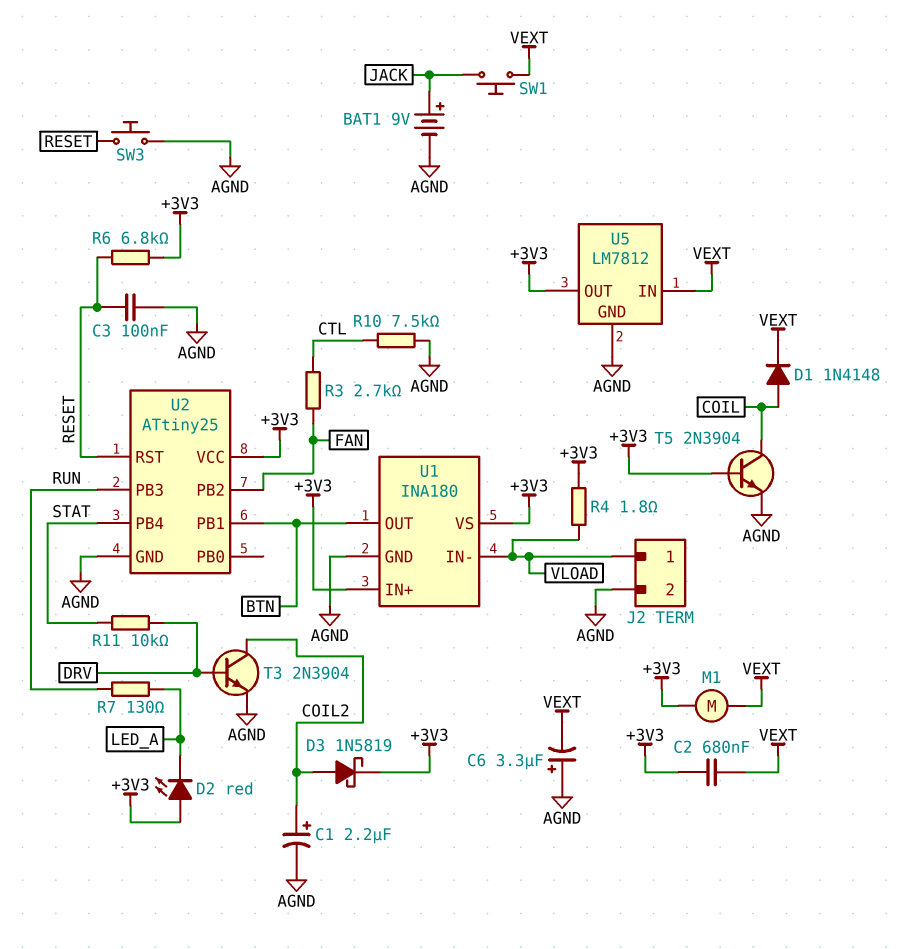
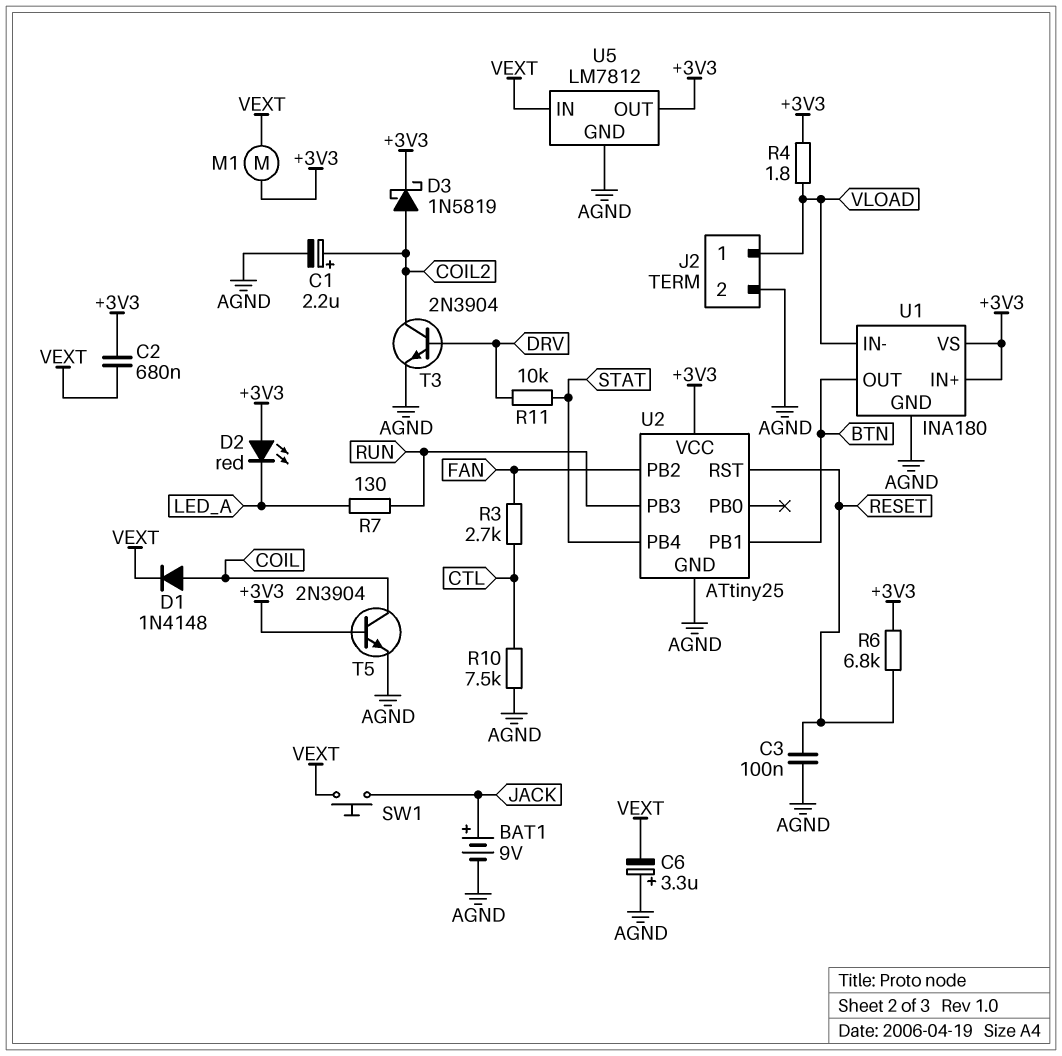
SW3: button (AGND, RESET) -> none

